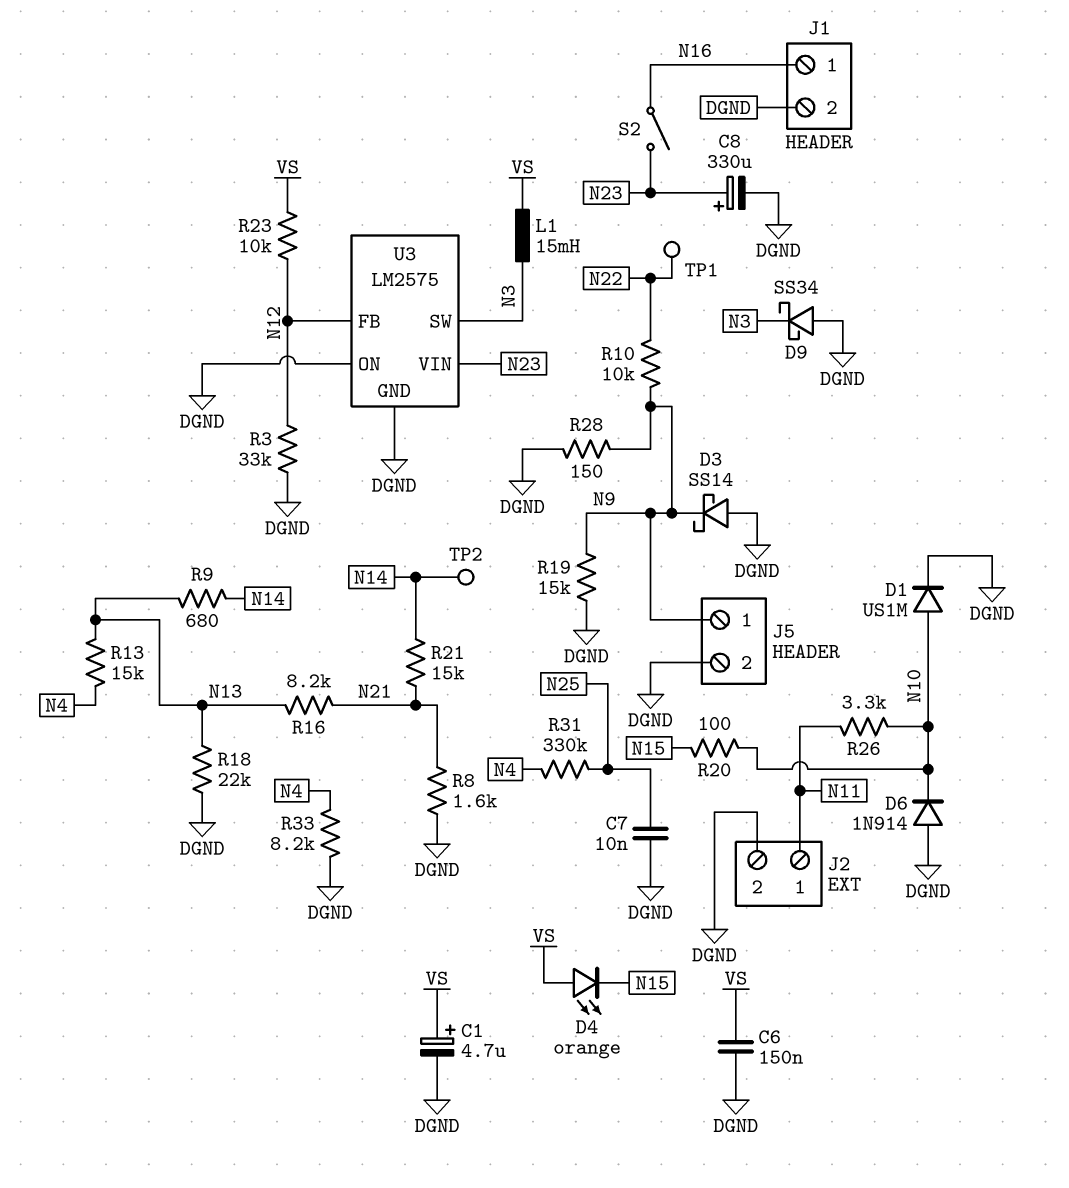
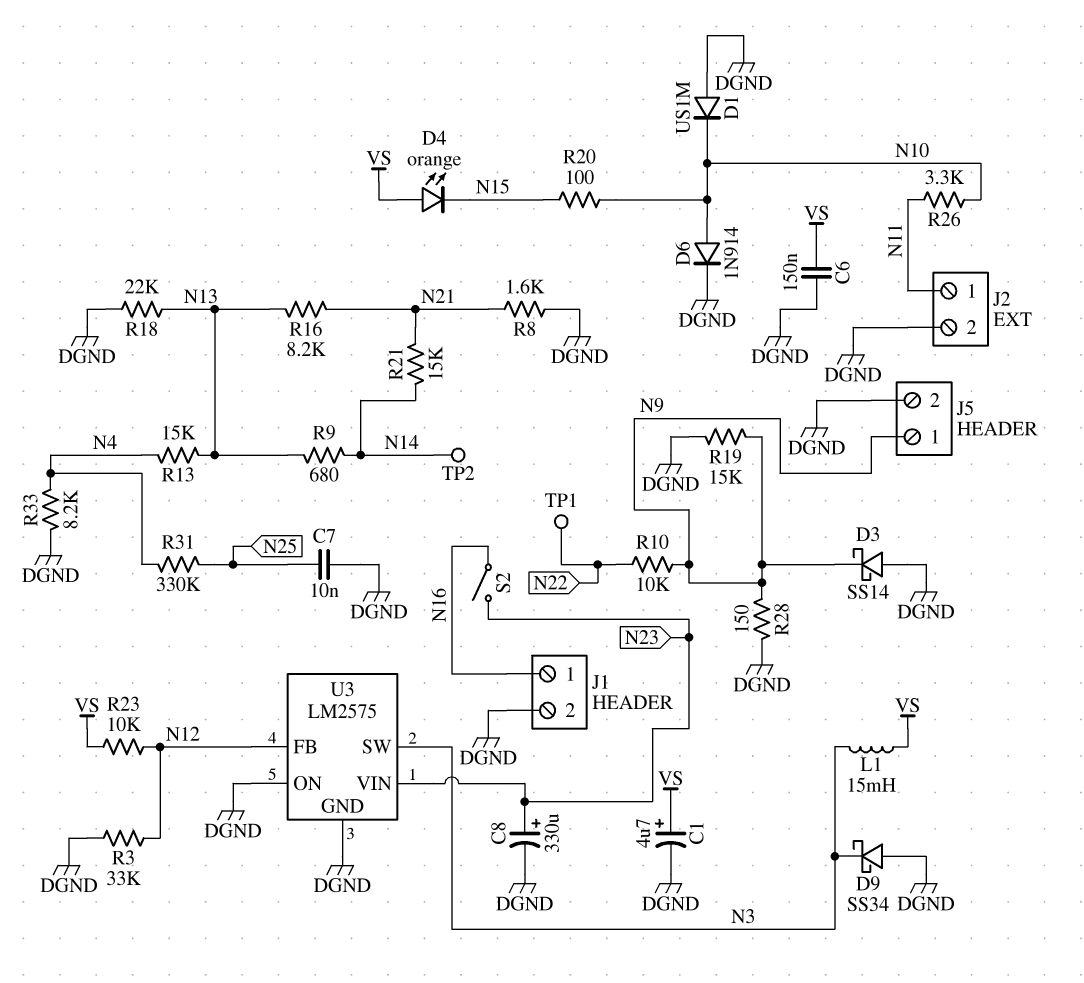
D1: diode US1M (A N10, K DGND) -> diode US1M (A DGND, K N10)
D6: diode 1N914 (A DGND, K N10) -> diode 1N914 (A N10, K DGND)

